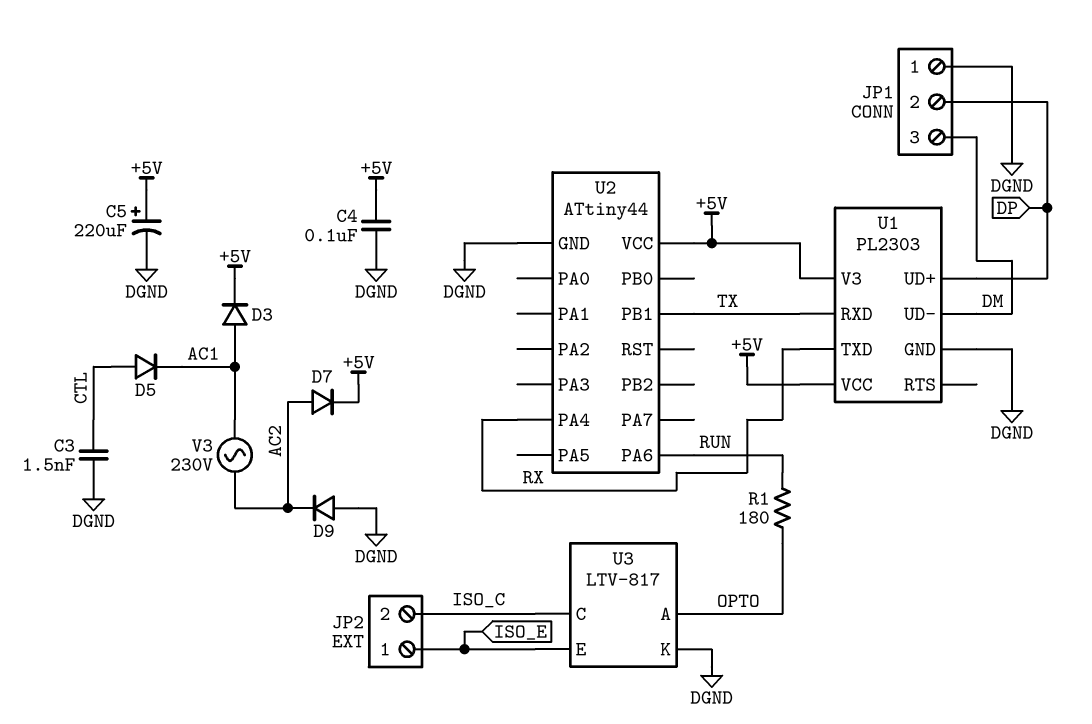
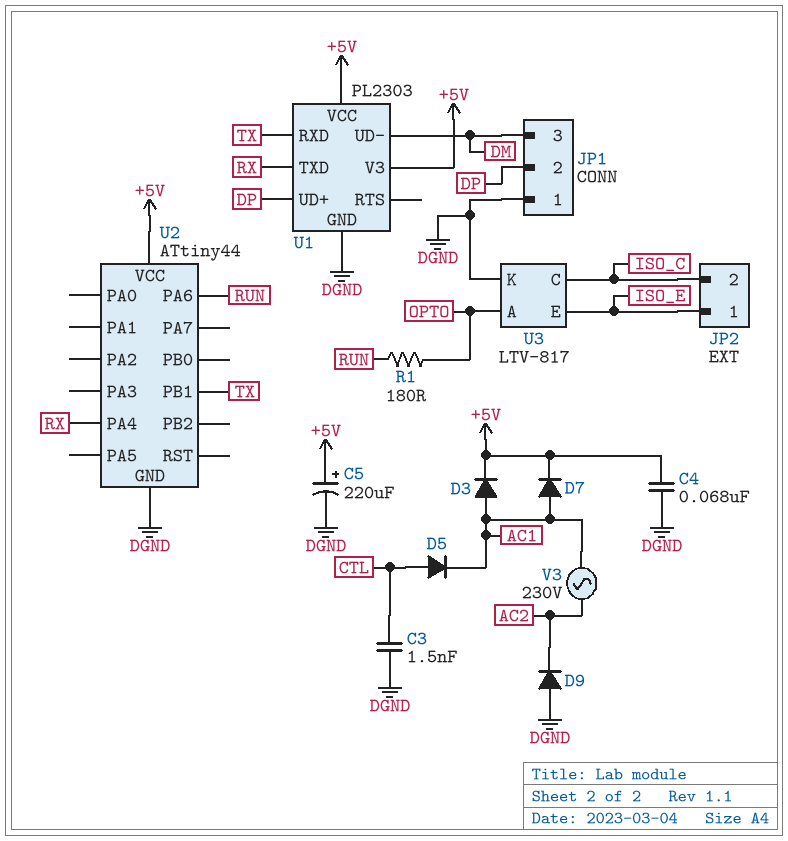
C4: 100nF (+5V, DGND) -> 68nF (+5V, DGND)
D7: diode (A AC2, K +5V) -> diode (A AC1, K +5V)

